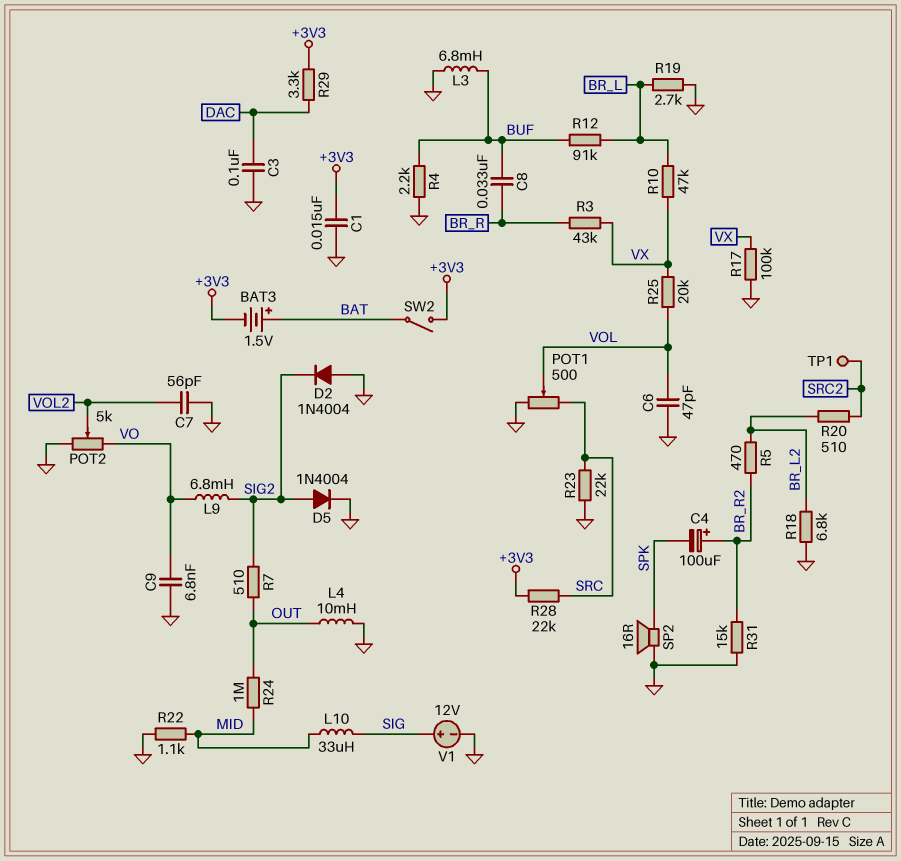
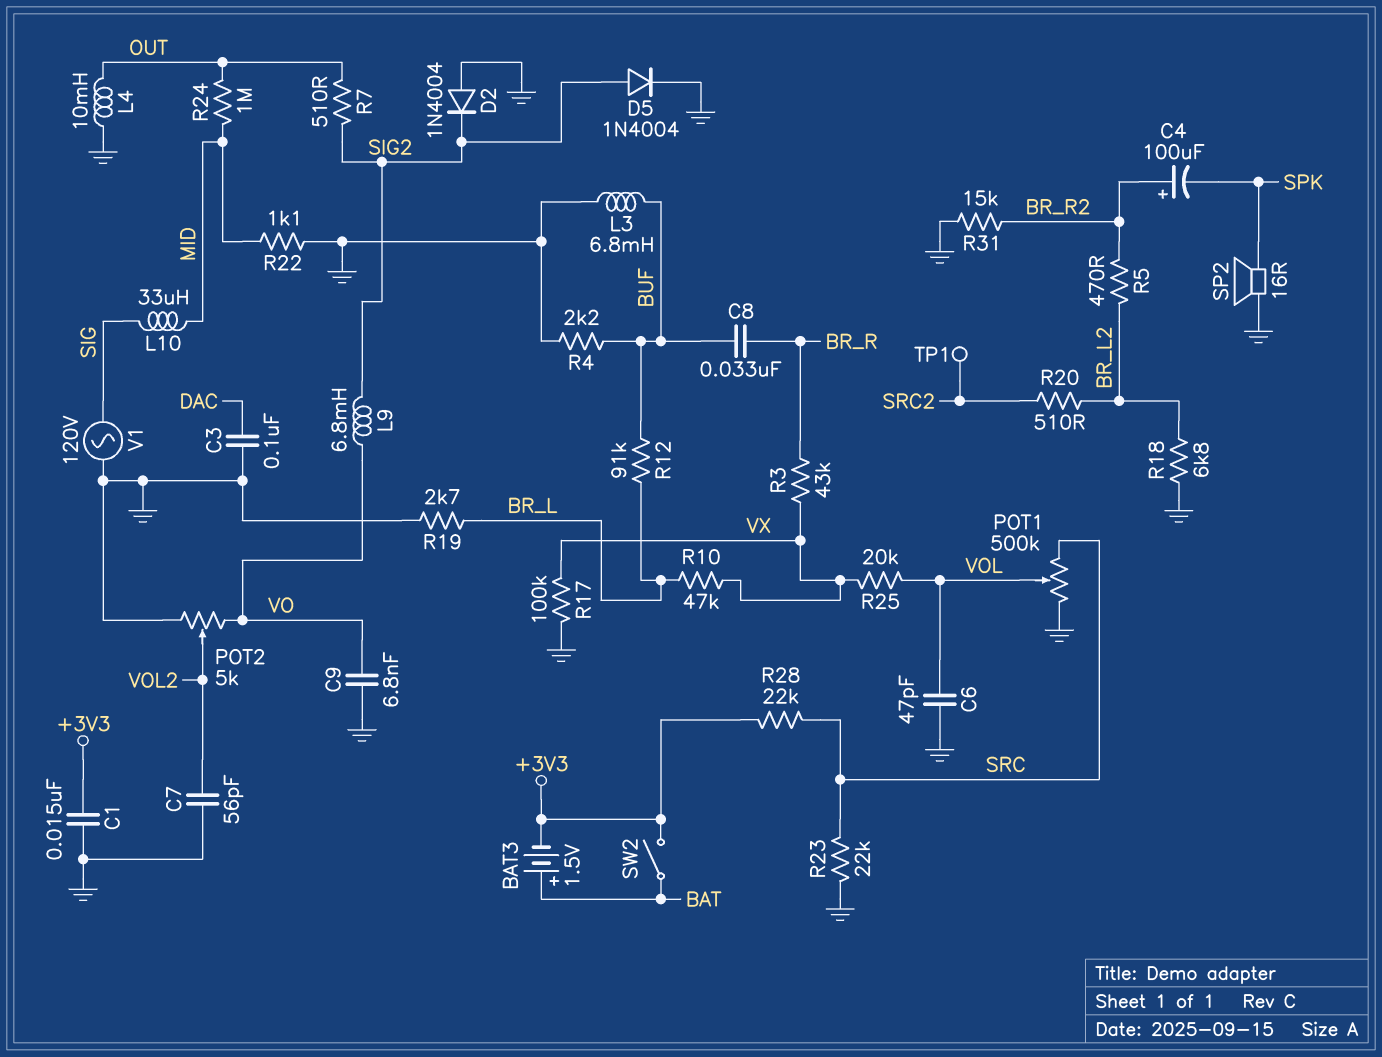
POT1: 500 (GND, SRC, wiper VOL) -> 500k (GND, SRC, wiper VOL)
R29: 3.3k (+3V3, DAC) -> none
V1: 12V (plus SIG, minus GND) -> AC 120V (GND, SIG)

